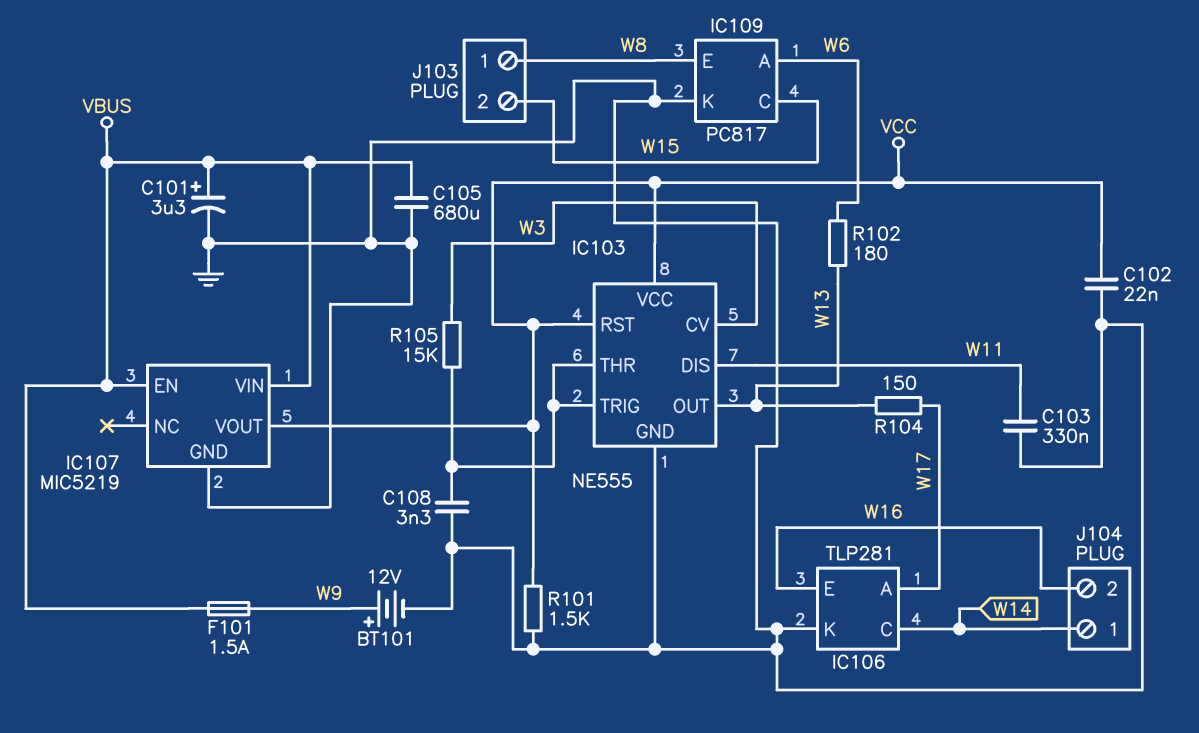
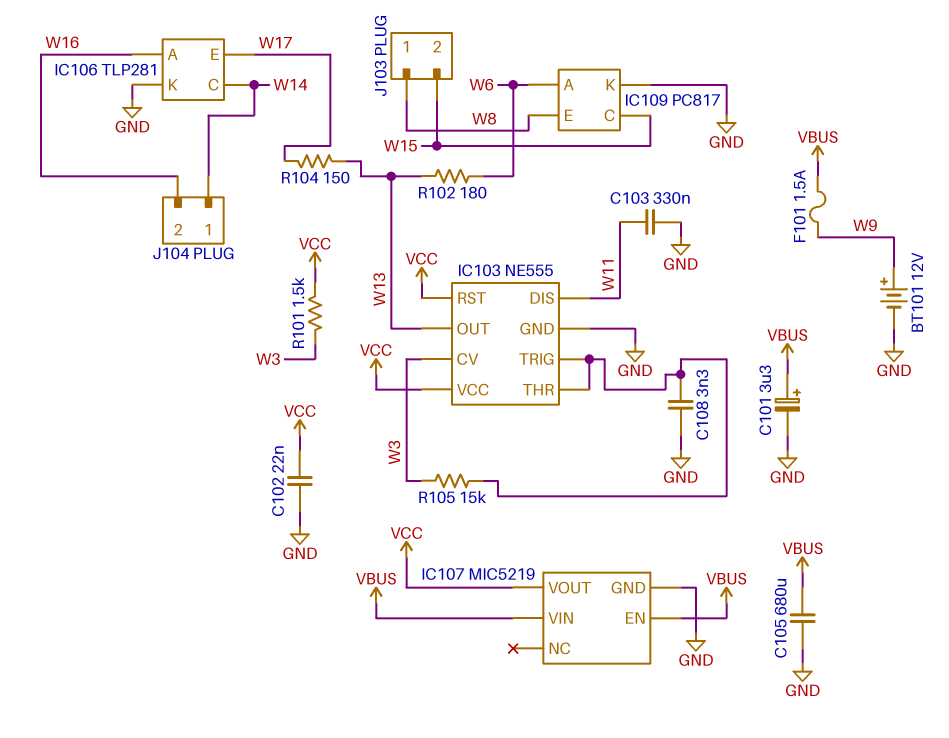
IC106 pin A: W17 -> W16
IC106 pin E: W16 -> W17
R101: 1.5k (GND, VCC) -> 1.5k (VCC, W3)

